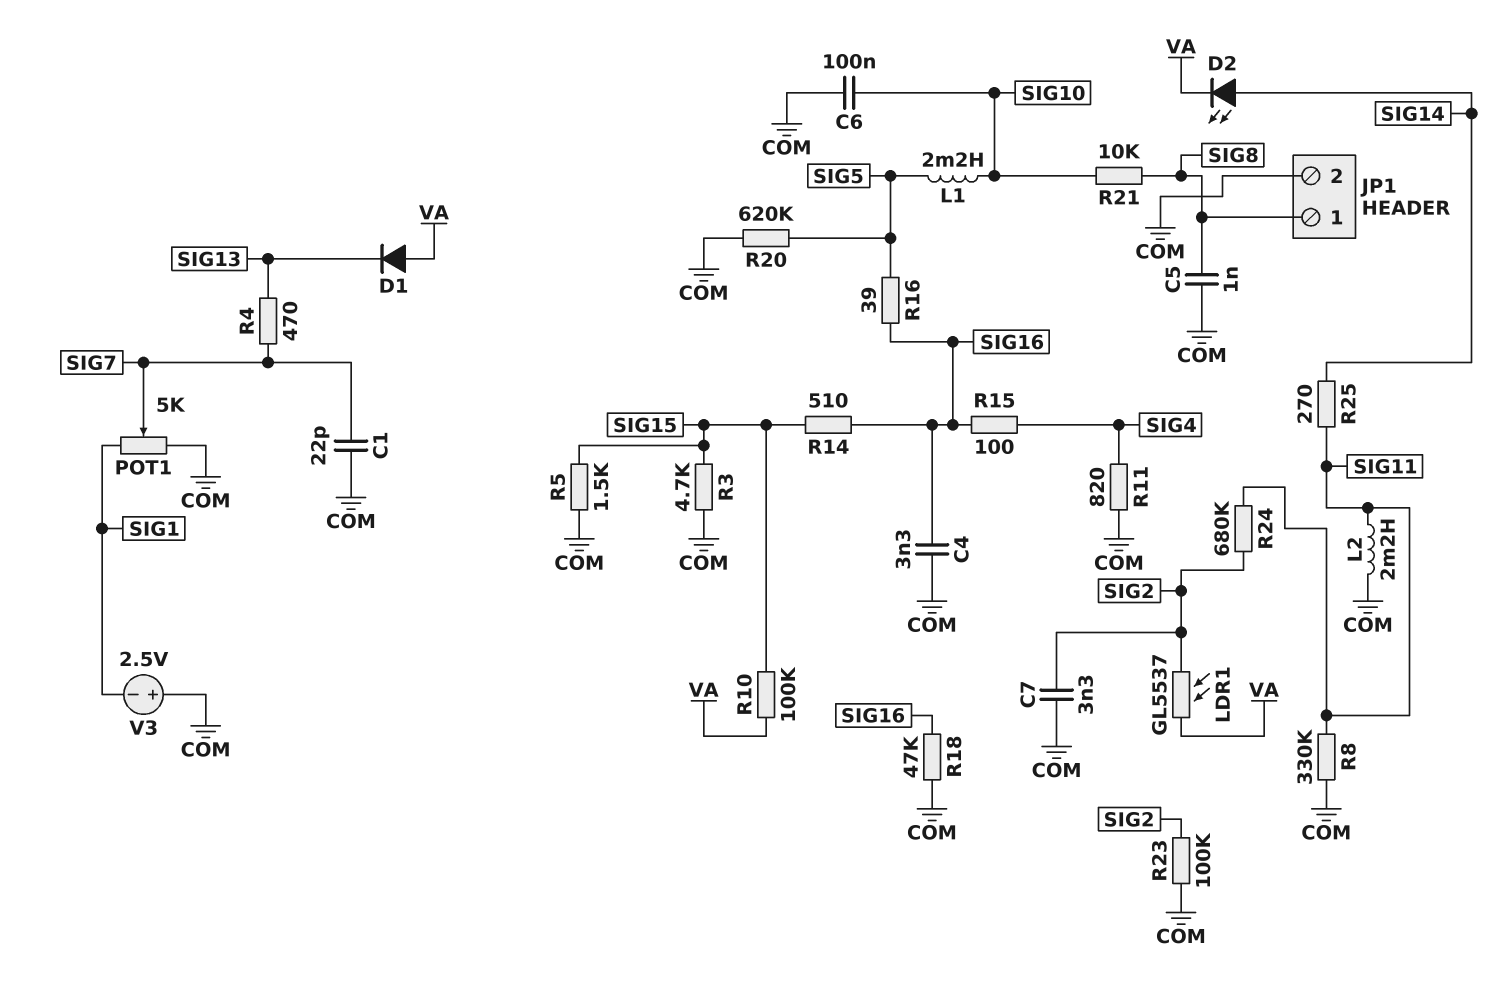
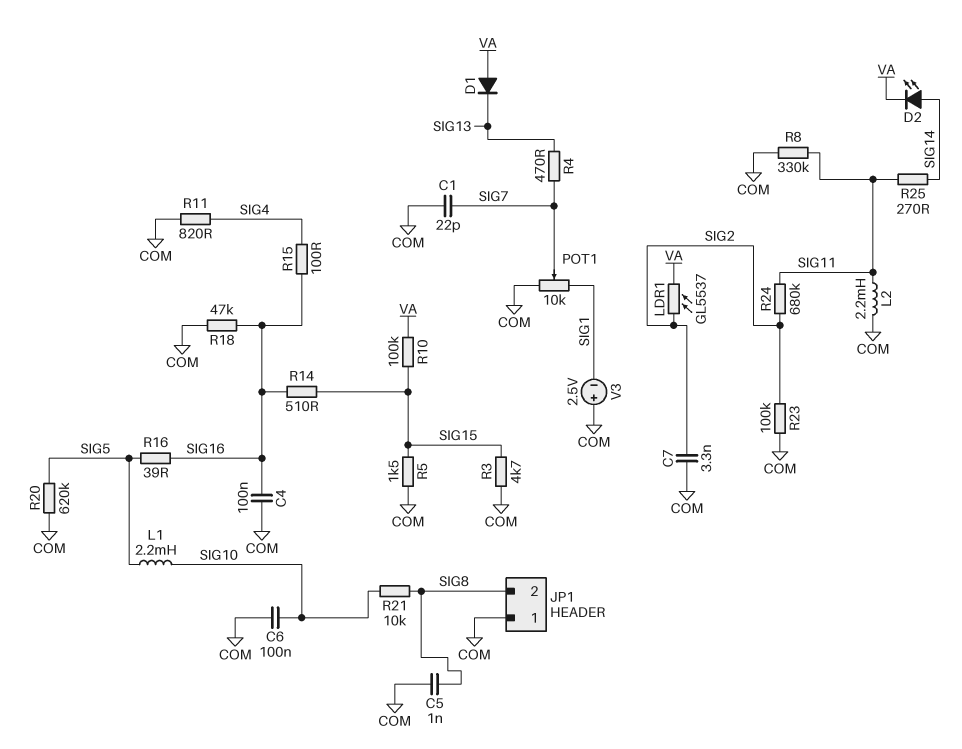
C4: 3.3nF (COM, SIG16) -> 100nF (COM, SIG16)
JP1 pin 1: SIG8 -> COM
JP1 pin 2: COM -> SIG8
POT1: 5k (COM, SIG1, wiper SIG7) -> 10k (COM, SIG1, wiper SIG7)

